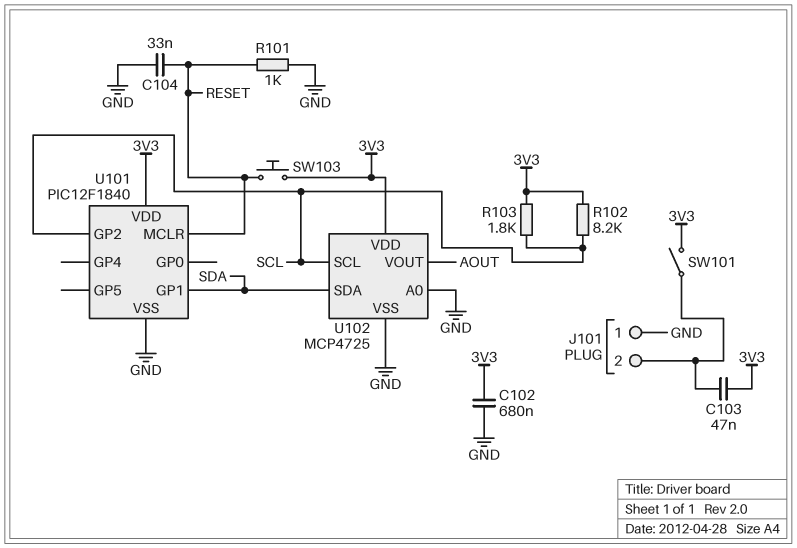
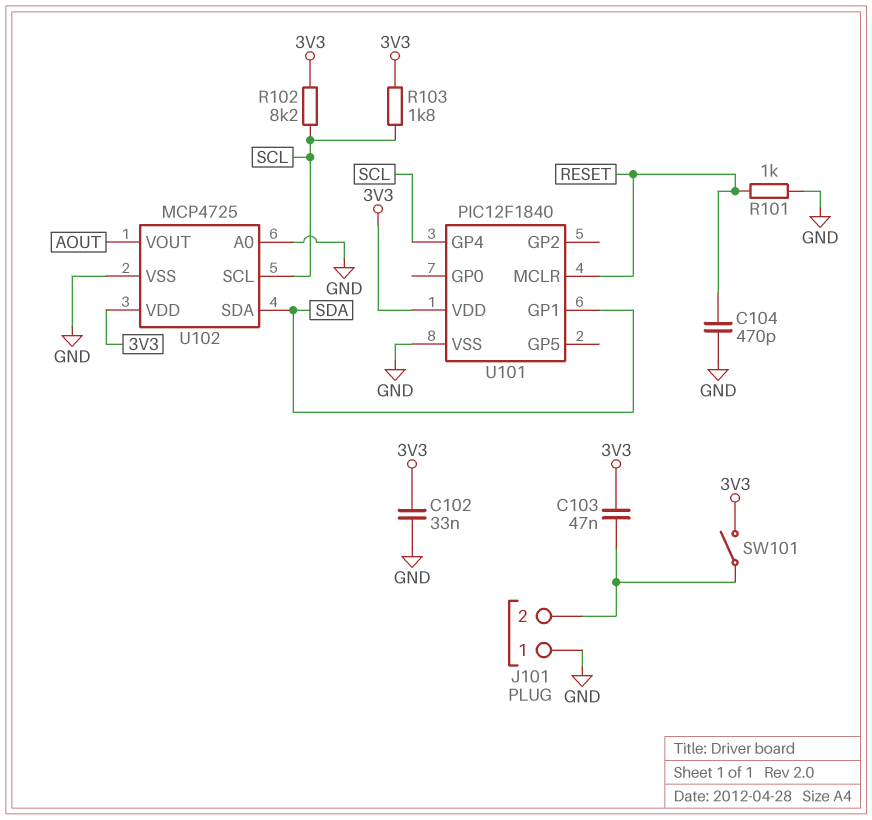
C102: 680nF (3V3, GND) -> 33nF (3V3, GND)
C104: 33nF (GND, RESET) -> 470pF (GND, RESET)
SW103: button (3V3, RESET) -> none
U101 pin GP2: SCL -> none
U101 pin GP4: none -> SCL

